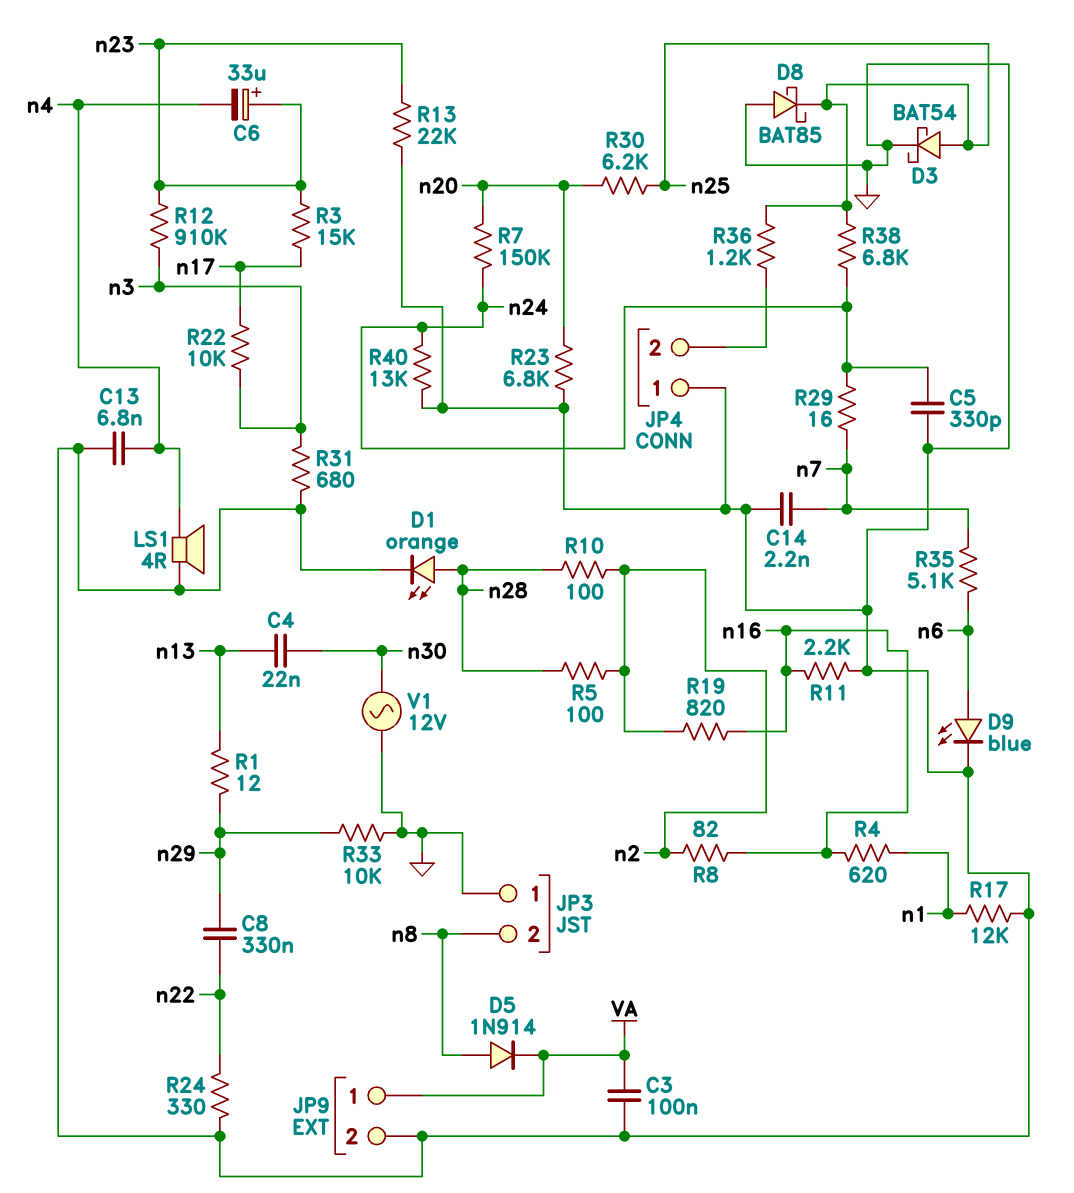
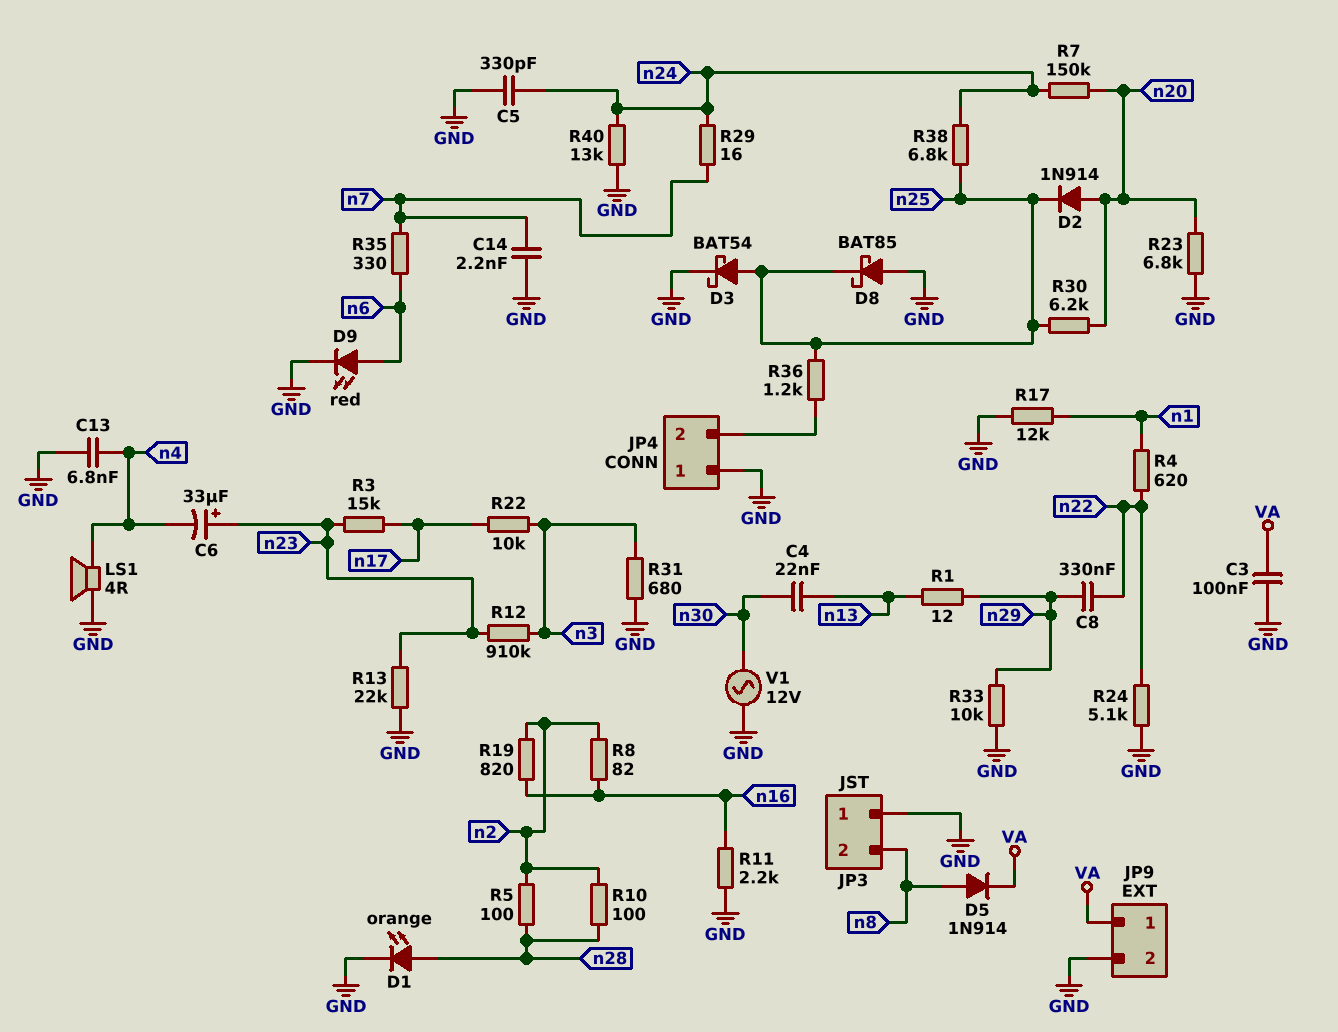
D2: none -> diode 1N914 (A n20, K n25)
D9: LED blue (A n6, K GND) -> LED red (A n6, K GND)
R4: 620 (n1, n16) -> 620 (n1, n22)
R24: 330 (GND, n22) -> 5.1k (GND, n22)
R35: 5.1k (n6, n7) -> 330 (n6, n7)

